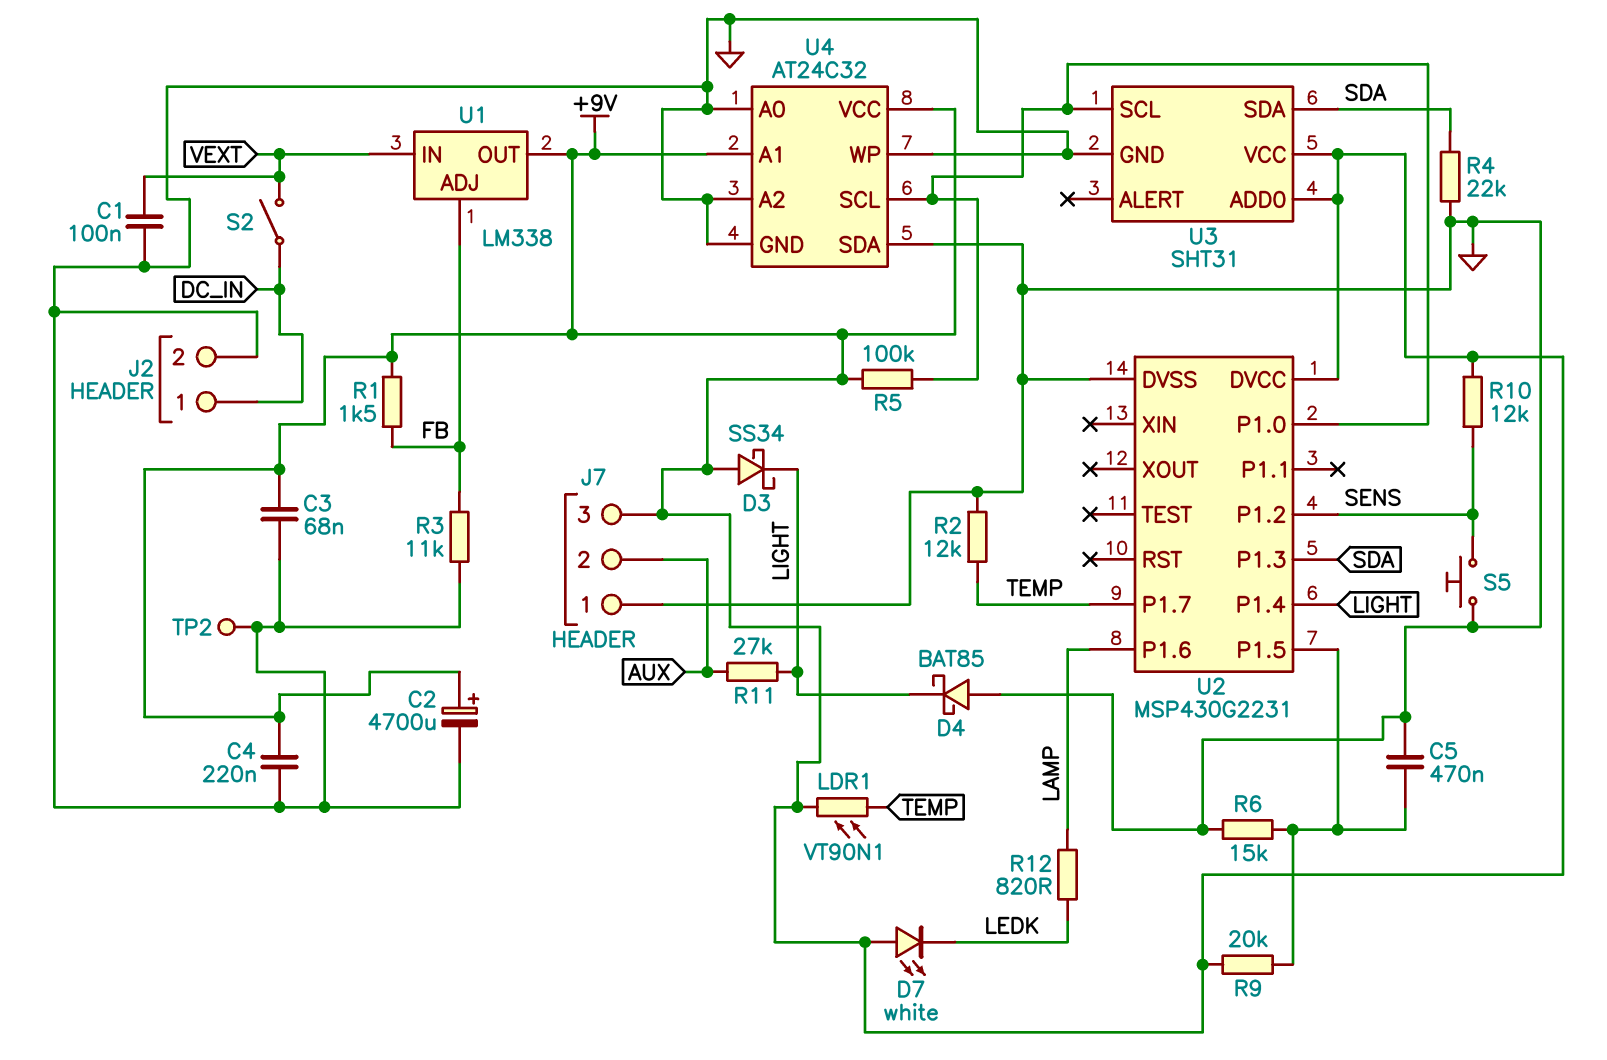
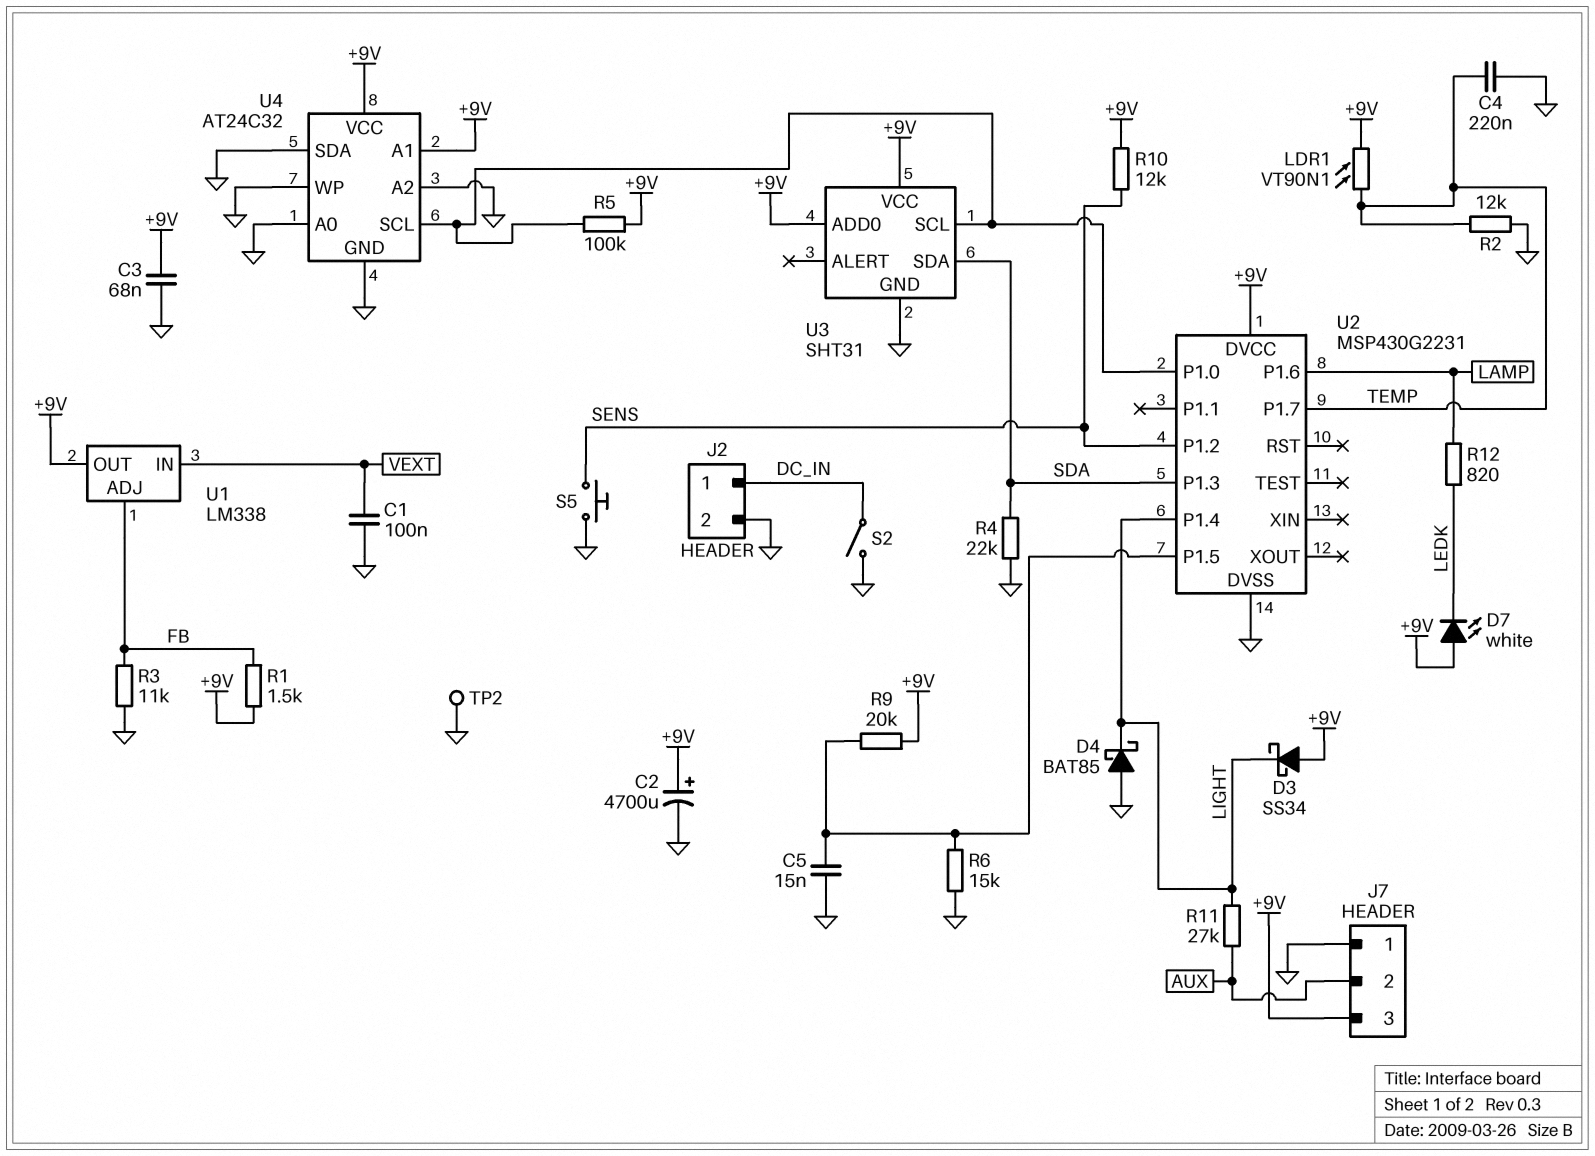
C4: 220nF (+9V, GND) -> 220nF (GND, TEMP)
C5: 470nF (GND, U2/P1.5) -> 15nF (GND, U2/P1.5)
S2: switch (DC_IN, VEXT) -> switch (DC_IN, GND)

